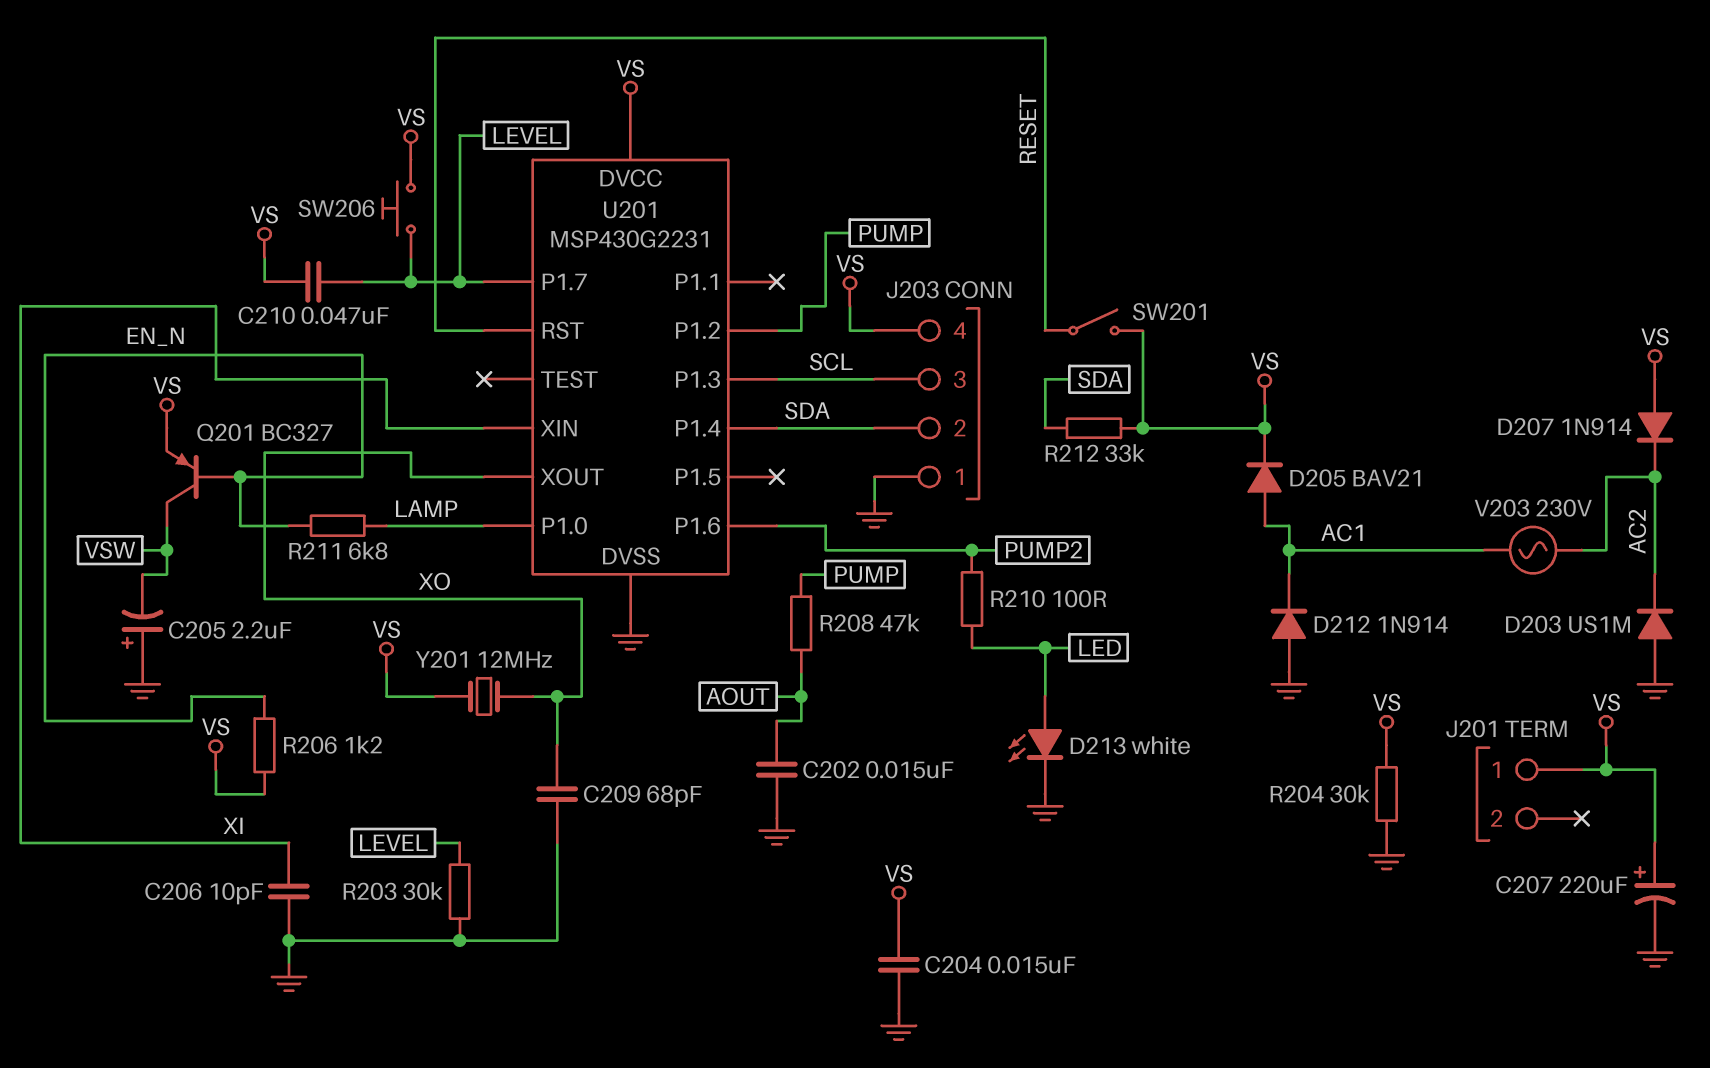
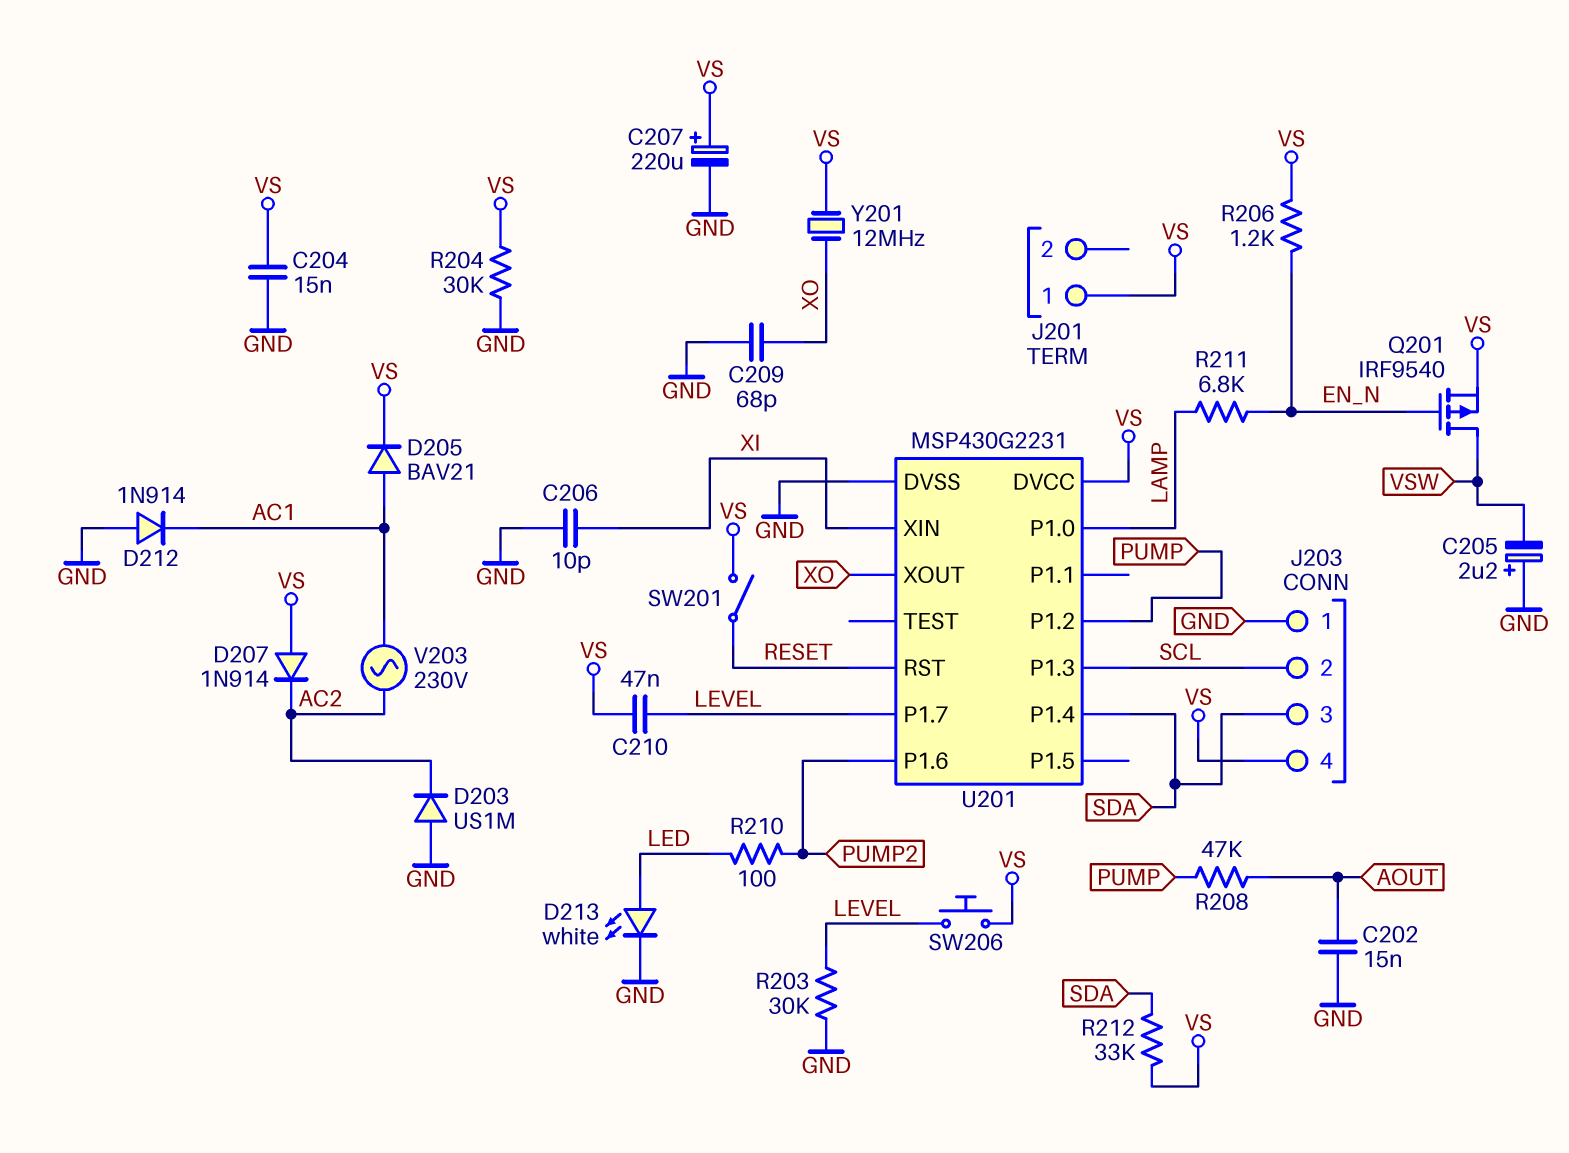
J203 pin 2: SDA -> SCL
J203 pin 3: SCL -> SDA
Q201: PNP BC327 (B EN_N, C VSW, E VS) -> PMOS IRF9540 (G EN_N, D VSW, S VS)

